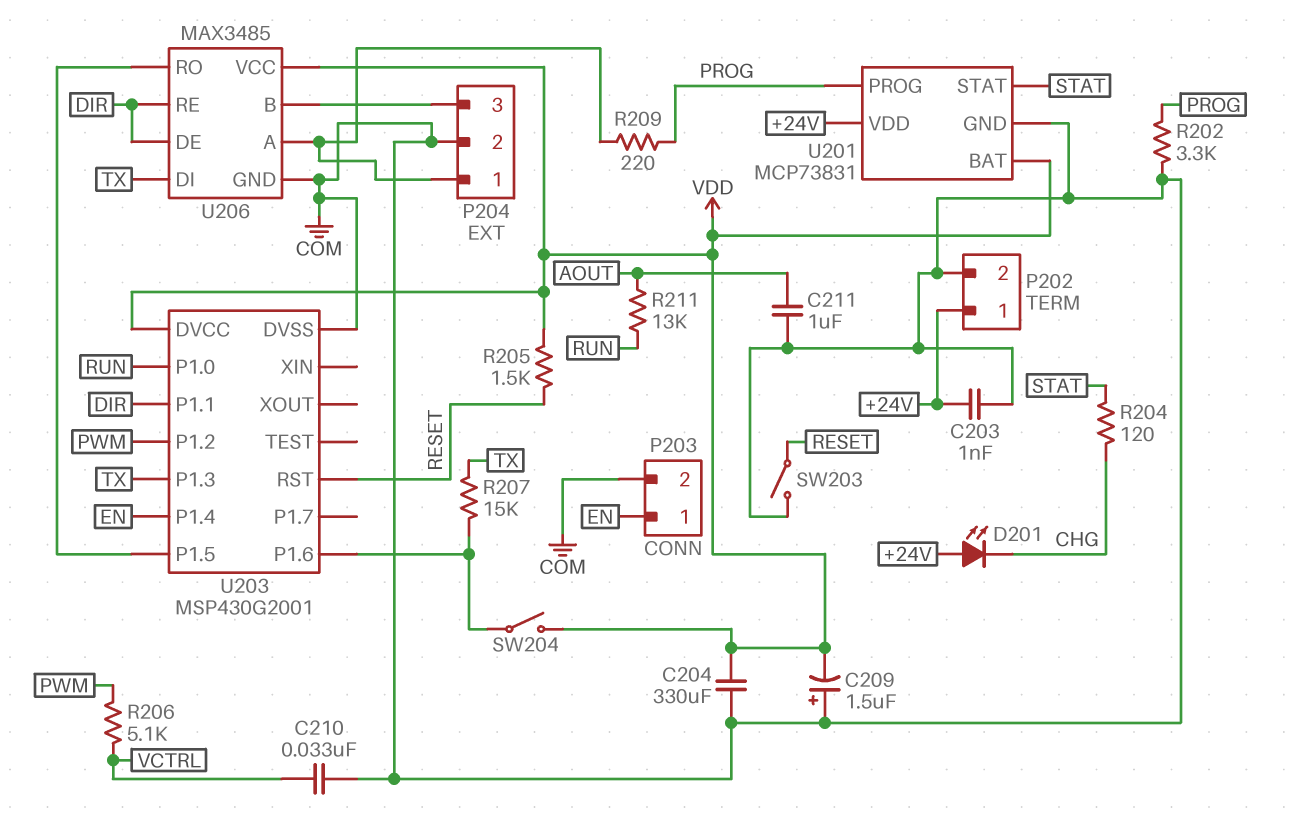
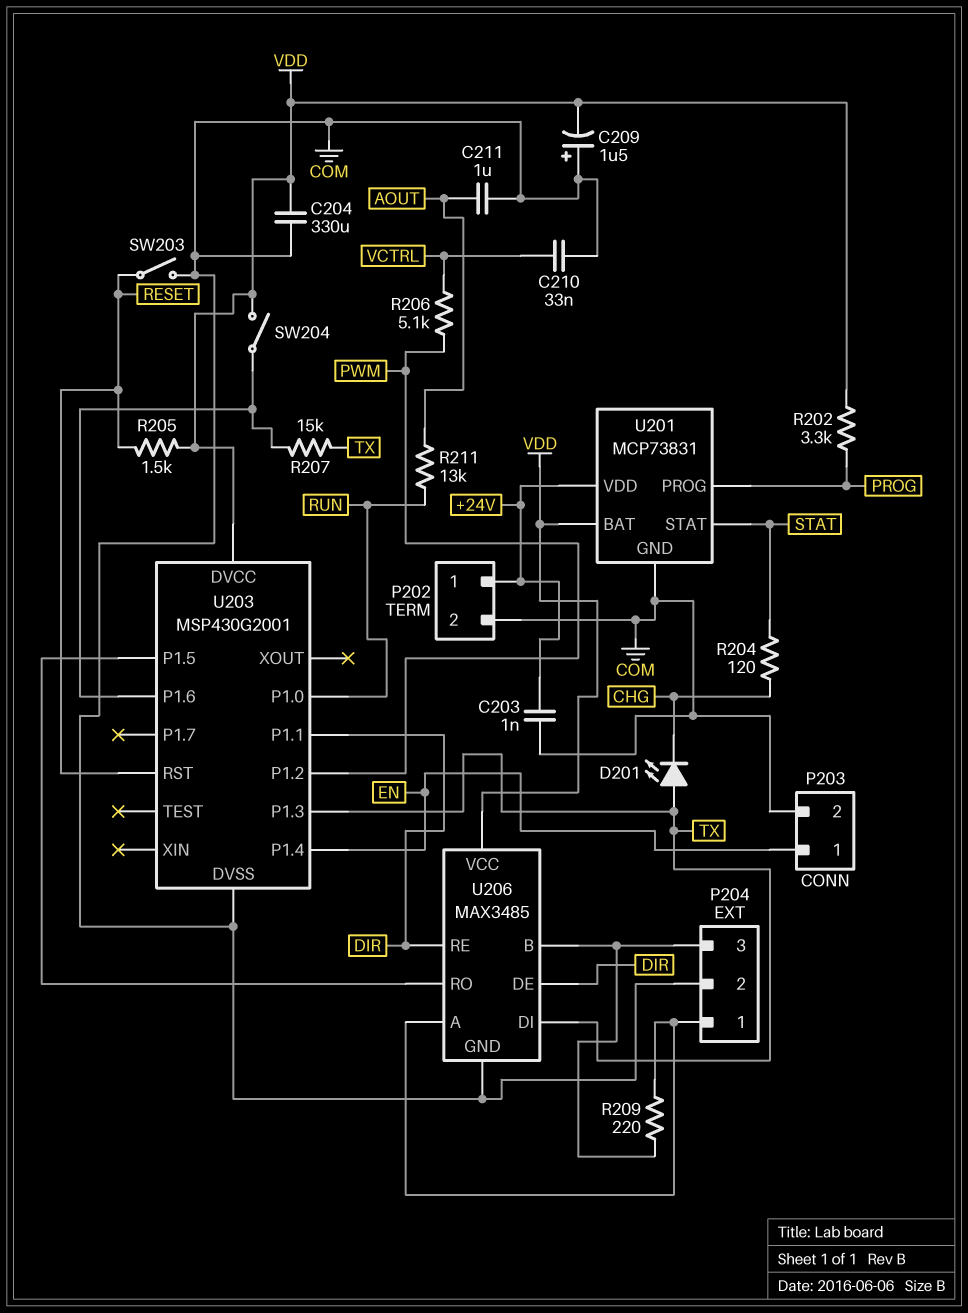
D201: LED (A +24V, K CHG) -> LED (A TX, K CHG)
R202: 3.3k (COM, PROG) -> 3.3k (PROG, VDD)
R209: 220 (P204/1, PROG) -> 220 (P204/1, P204/3)

